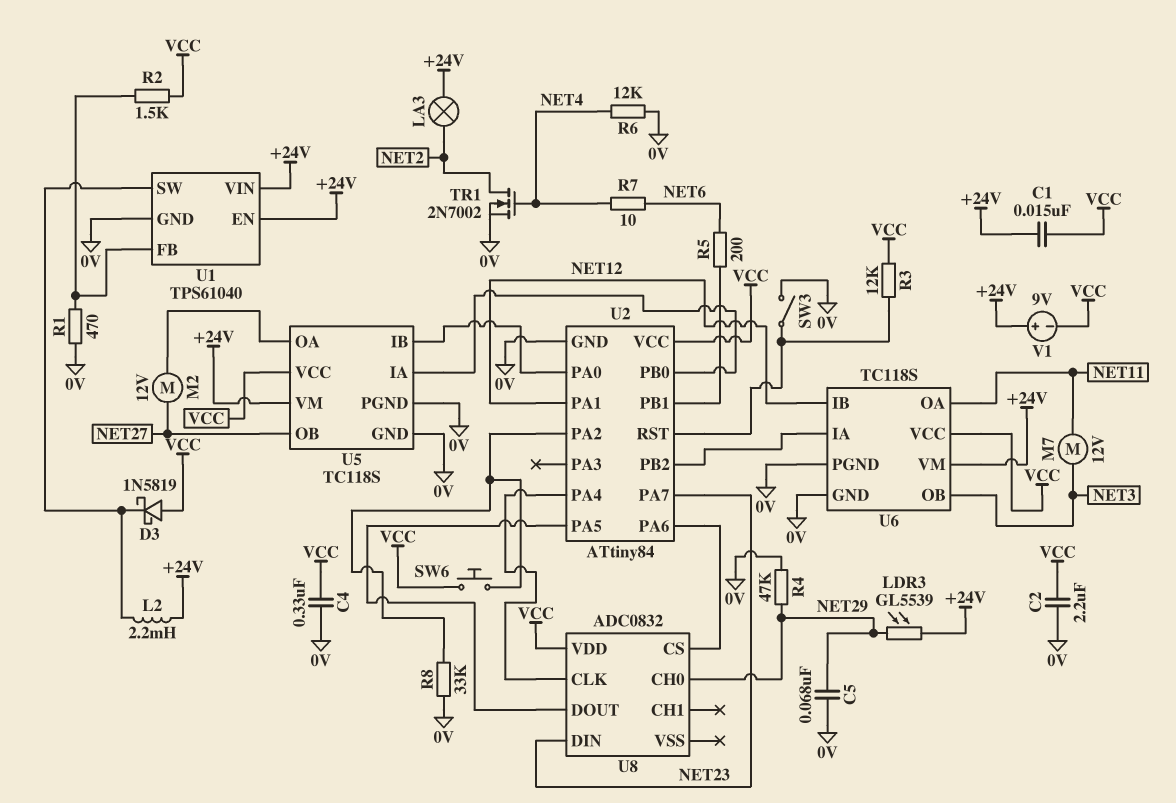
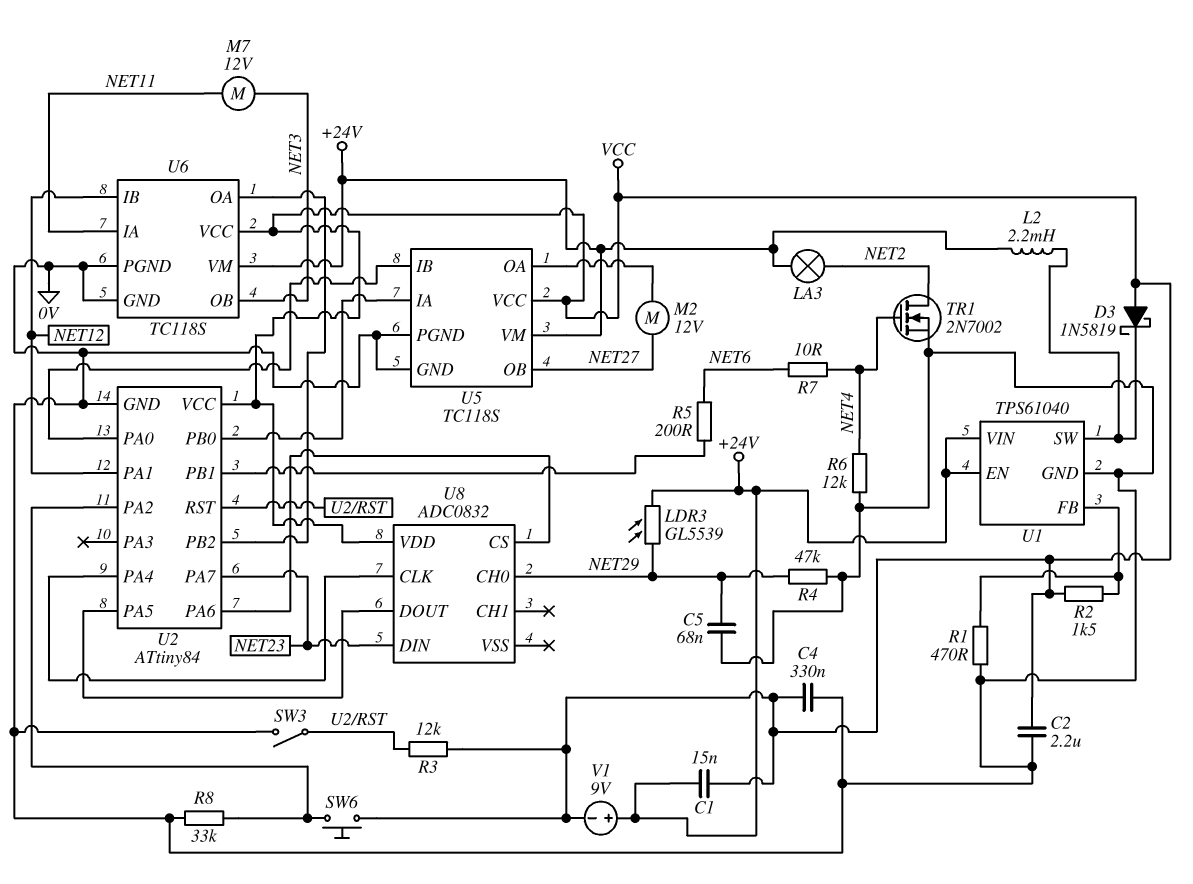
U6 pin IA: U2/PB2 -> NET11
U6 pin OA: NET11 -> U2/PB2

